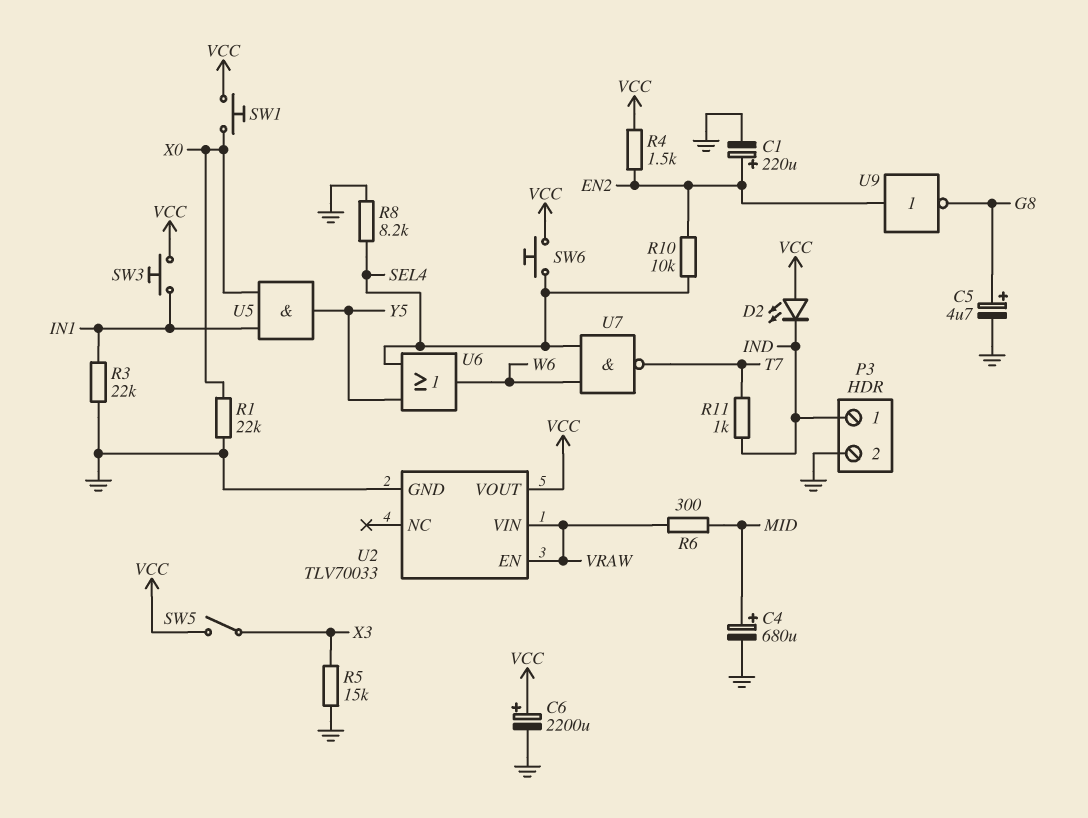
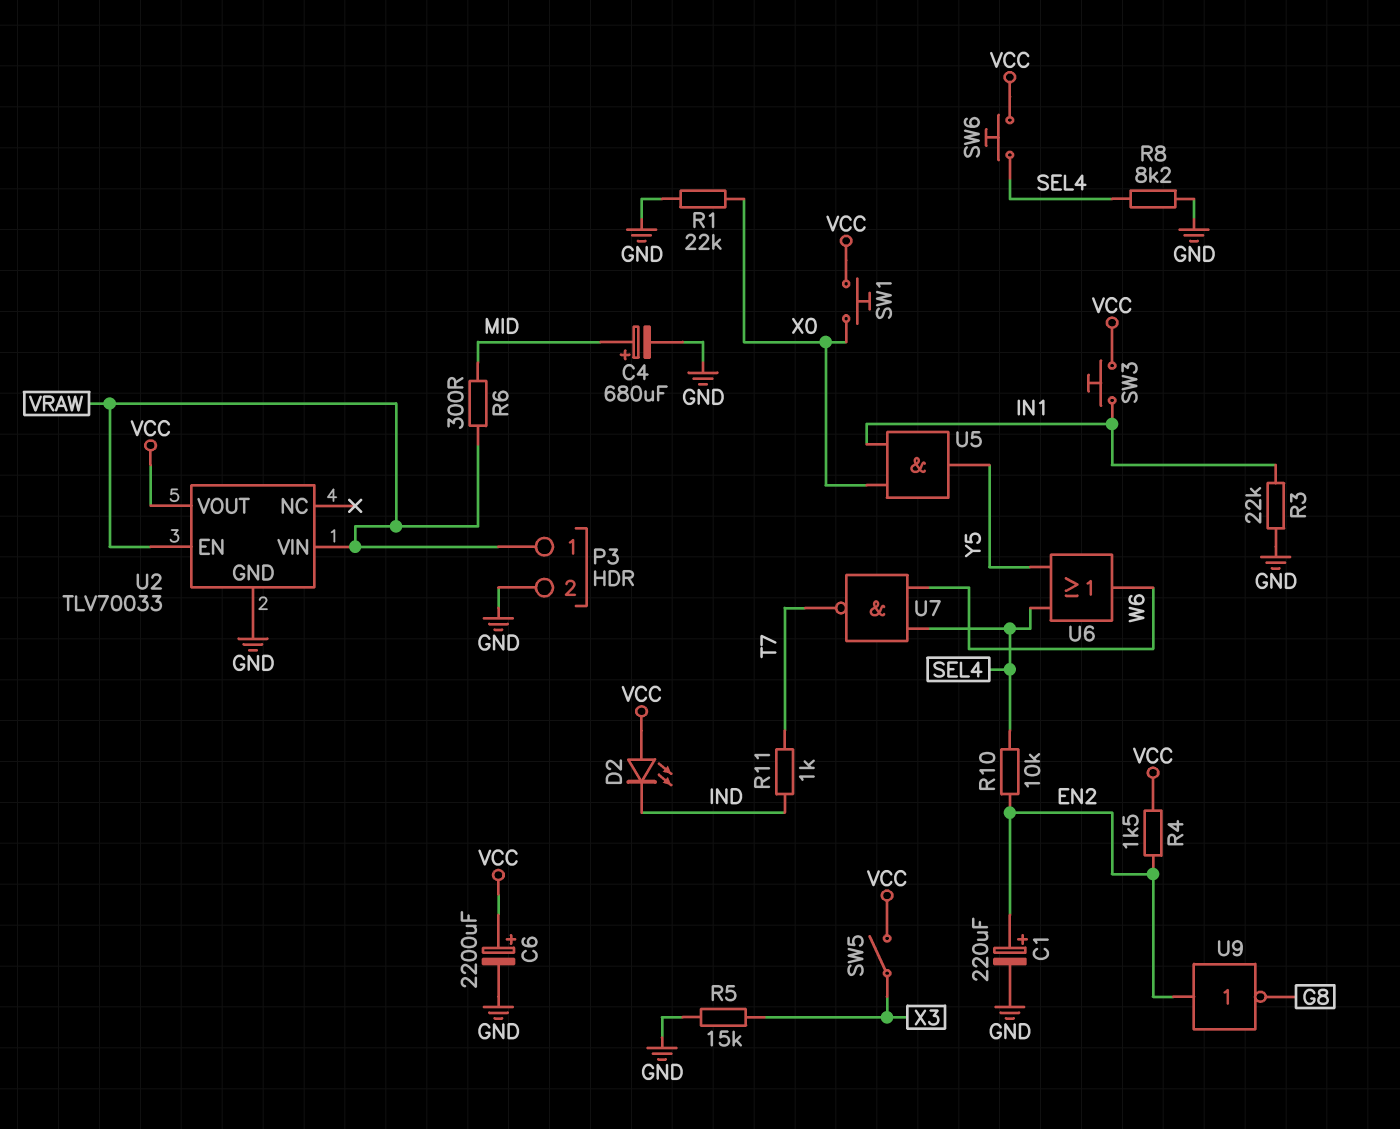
C5: 4.7uF (plus G8, minus GND) -> none
P3 pin 1: IND -> VRAW

